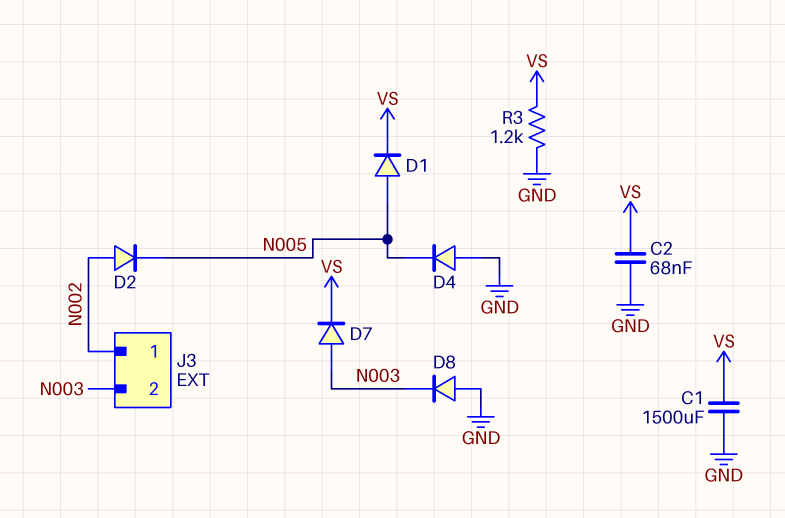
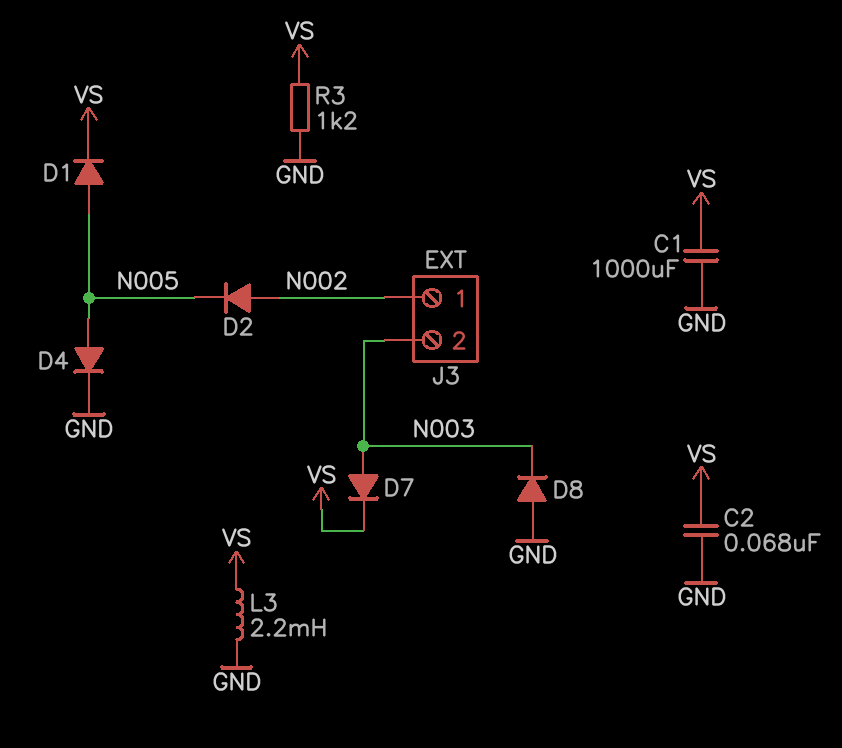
C1: 1500uF (GND, VS) -> 1000uF (GND, VS)
D4: diode (A GND, K N005) -> diode (A N005, K GND)
L3: none -> 2.2mH (GND, VS)

